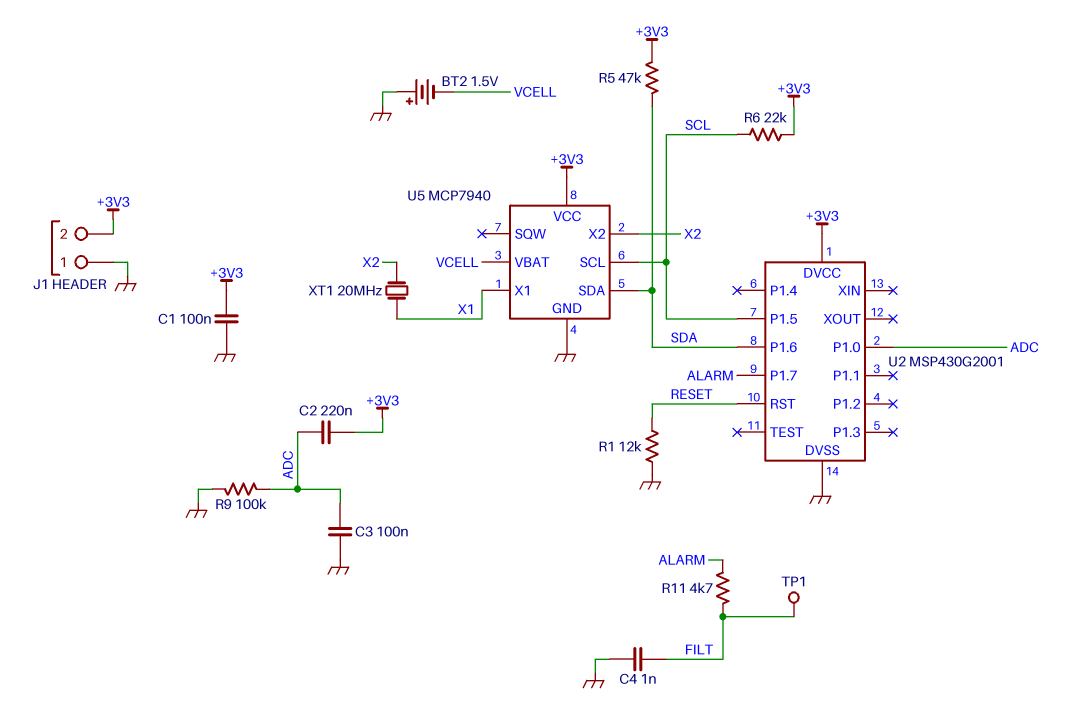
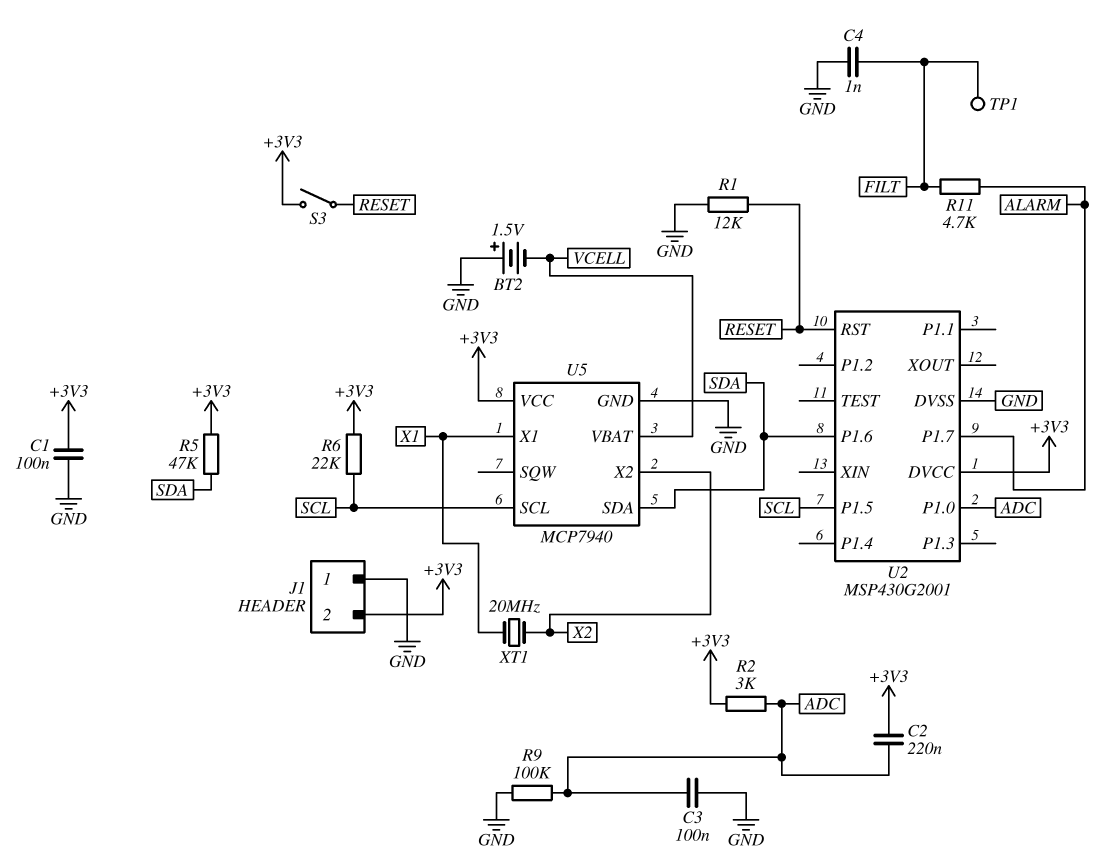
R2: none -> 3k (+3V3, ADC)
S3: none -> switch (+3V3, RESET)

